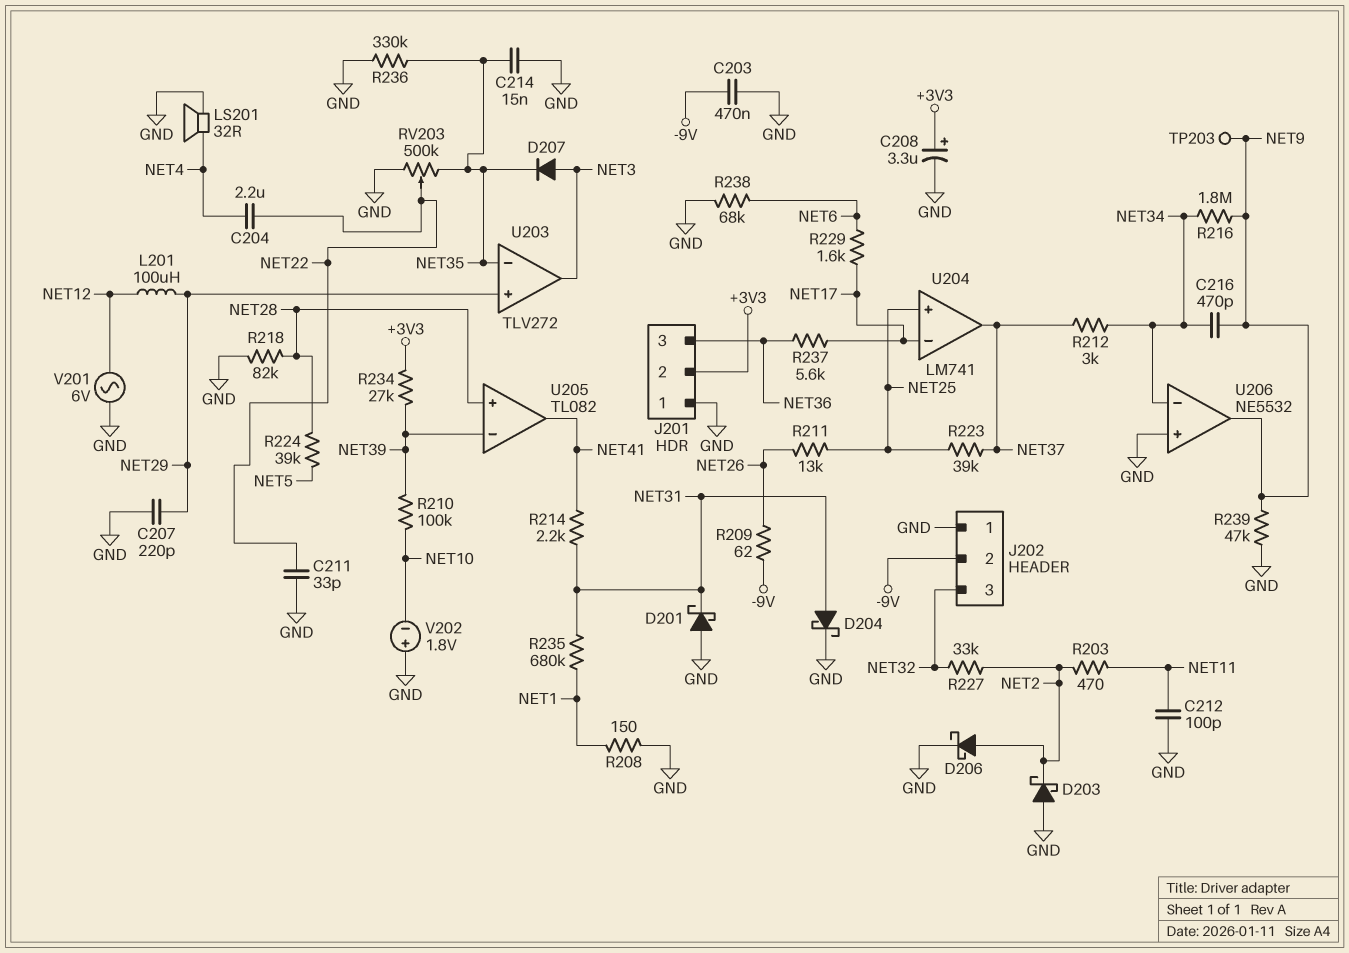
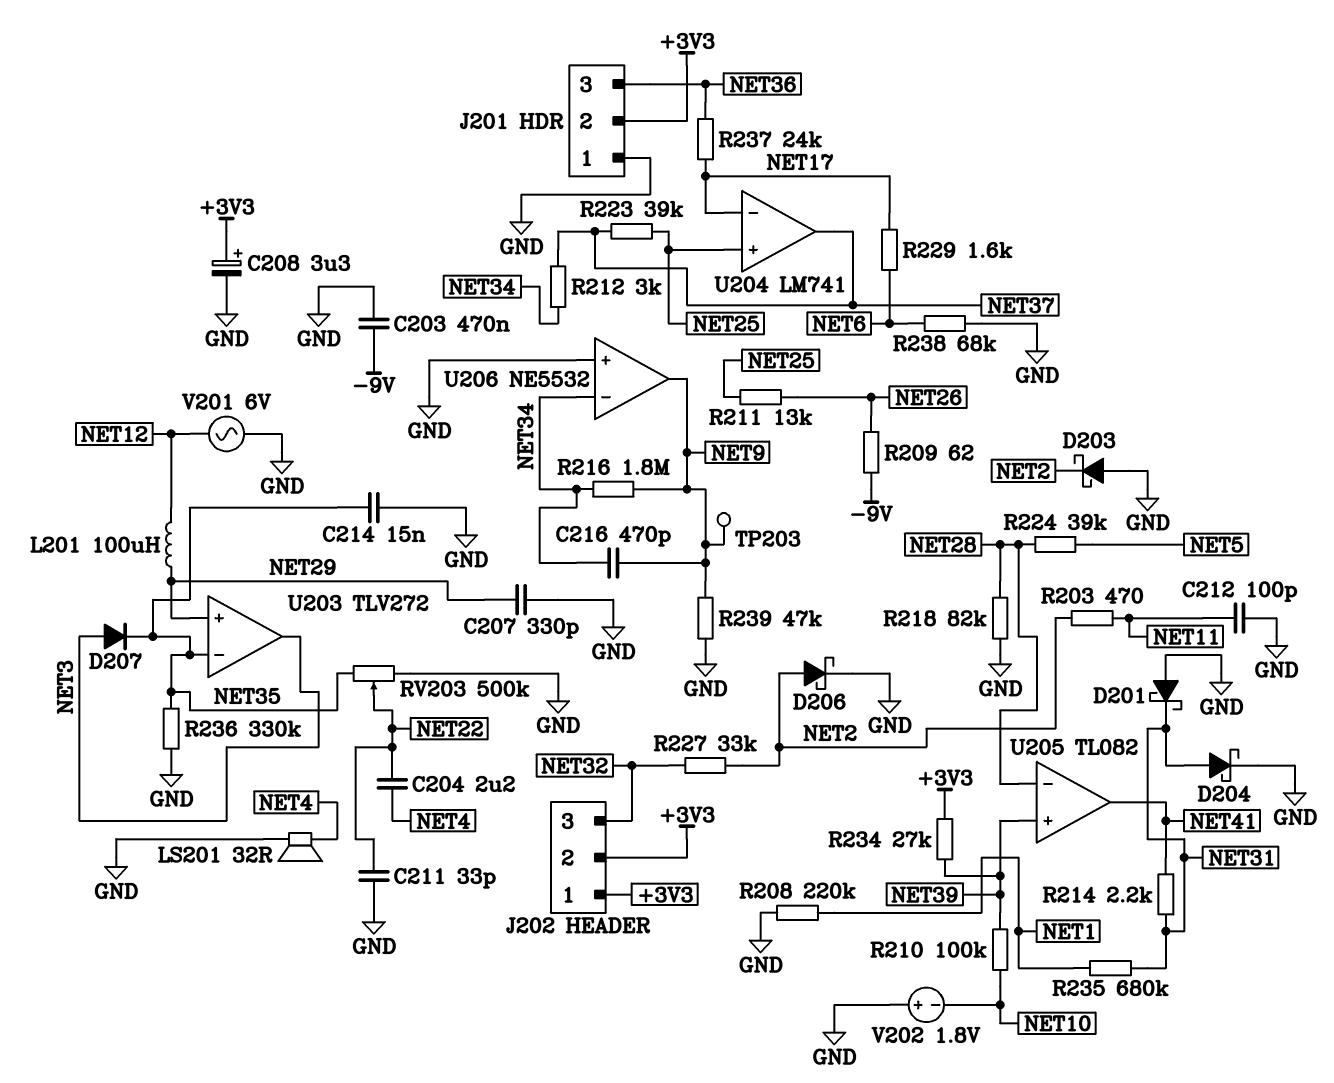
C207: 220pF (GND, NET29) -> 330pF (GND, NET29)
J202 pin 1: GND -> +3V3
J202 pin 2: -9V -> +3V3
R208: 150 (GND, NET1) -> 220k (GND, NET1)
R237: 5.6k (NET17, NET36) -> 24k (NET17, NET36)
U205 pin in+: NET28 -> NET39
U205 pin in-: NET39 -> NET28

